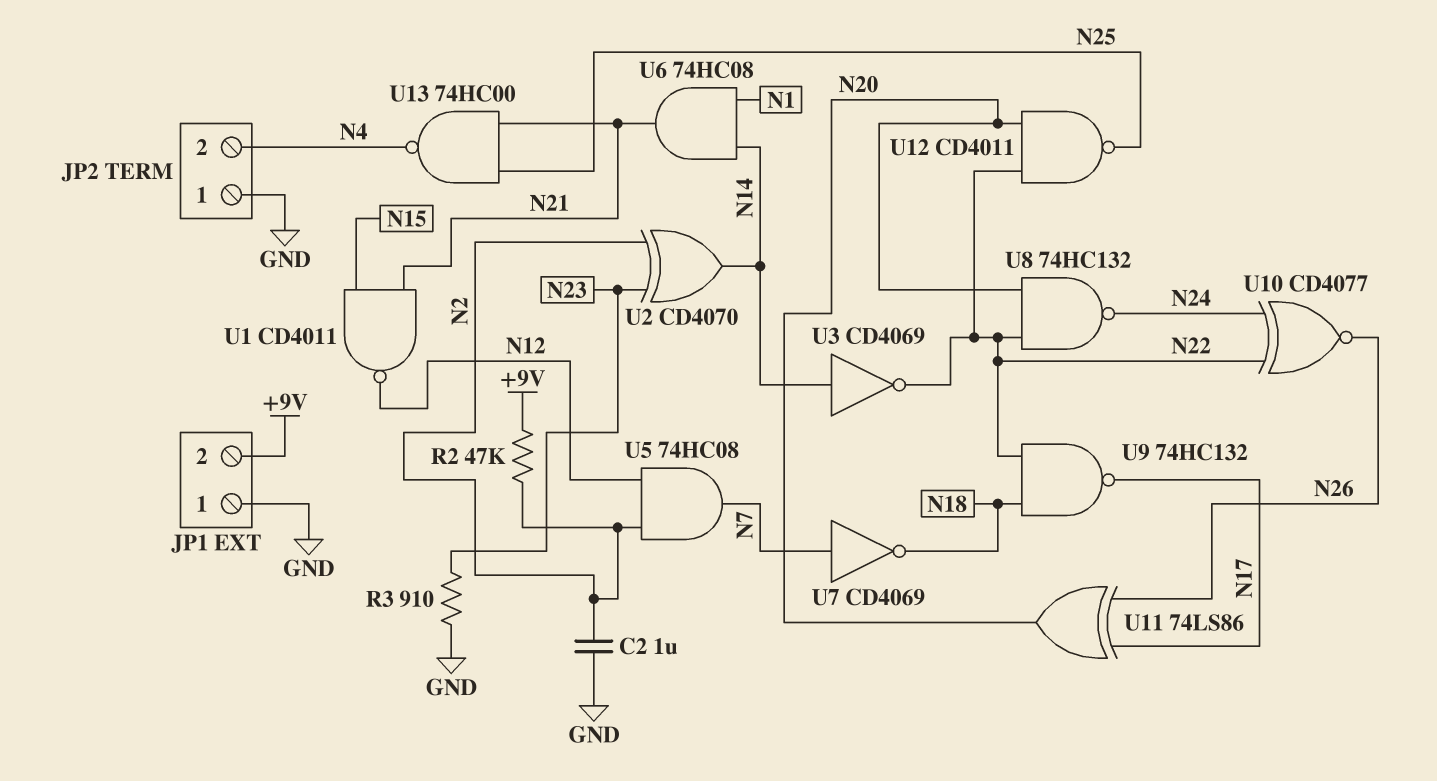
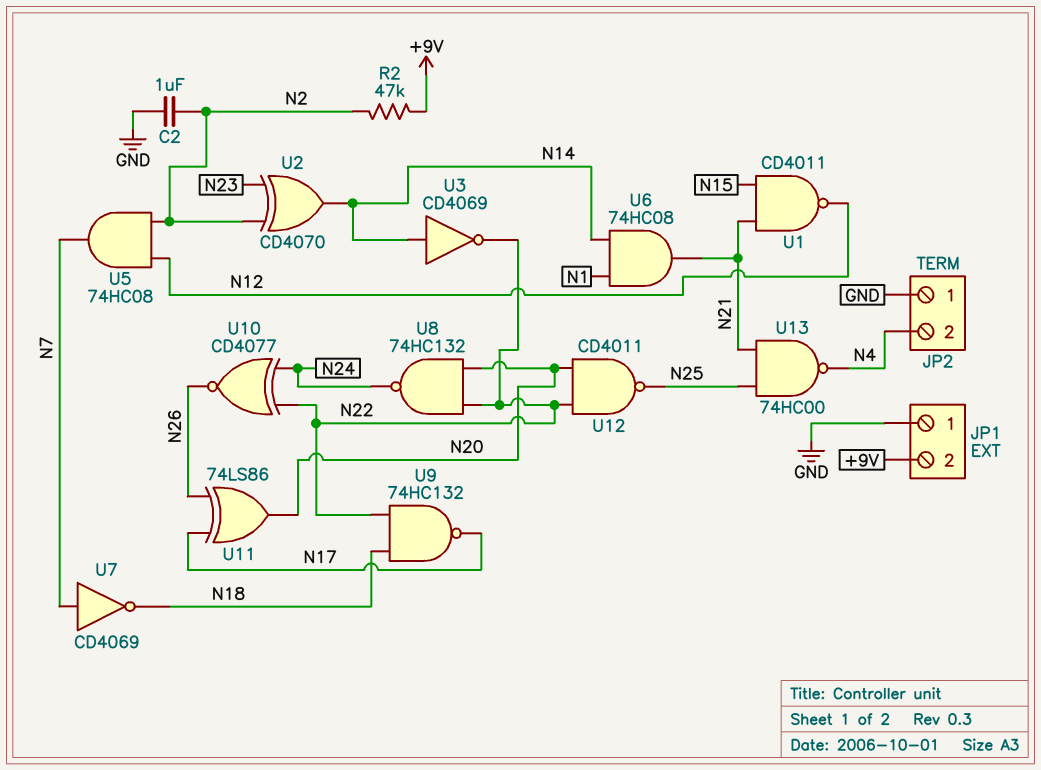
R3: 910 (GND, N23) -> none

